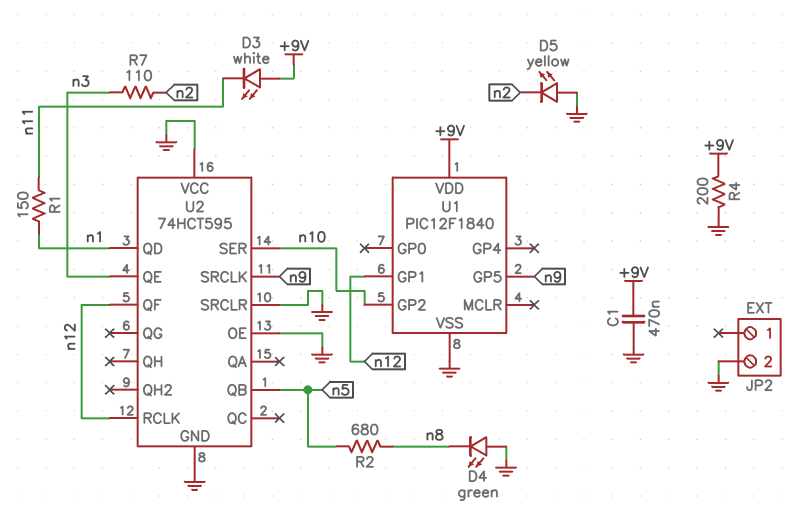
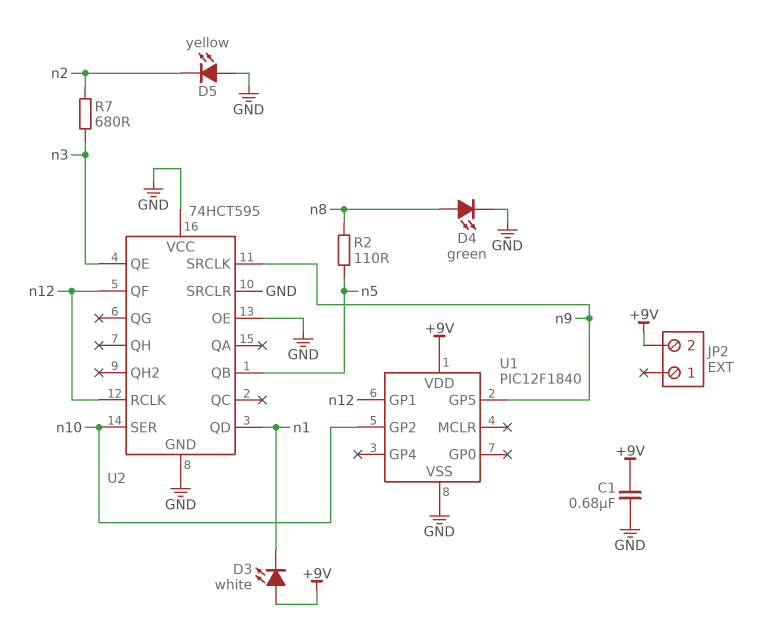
C1: 470nF (+9V, GND) -> 680nF (+9V, GND)
D3: LED white (A +9V, K n11) -> LED white (A +9V, K n1)
D4: LED green (A GND, K n8) -> LED green (A n8, K GND)
JP2 pin 2: GND -> +9V
R1: 150 (n1, n11) -> none
R2: 680 (n5, n8) -> 110 (n5, n8)
R4: 200 (+9V, GND) -> none
R7: 110 (n2, n3) -> 680 (n2, n3)

